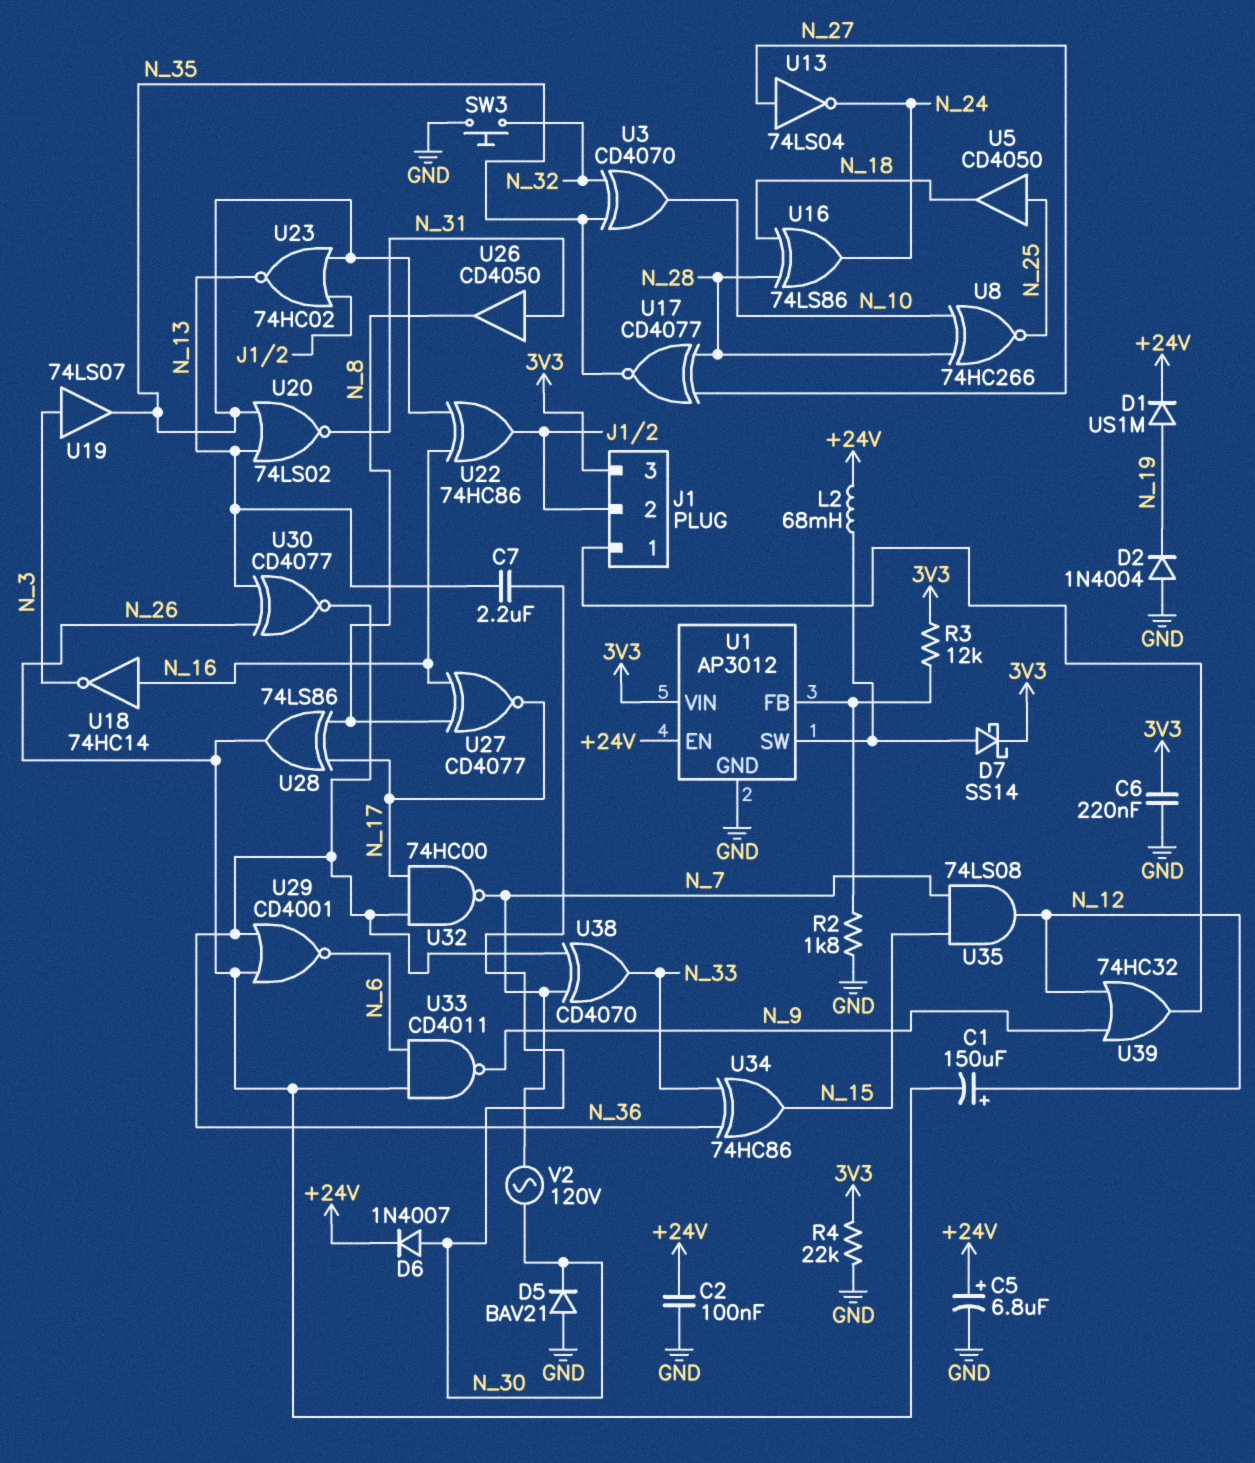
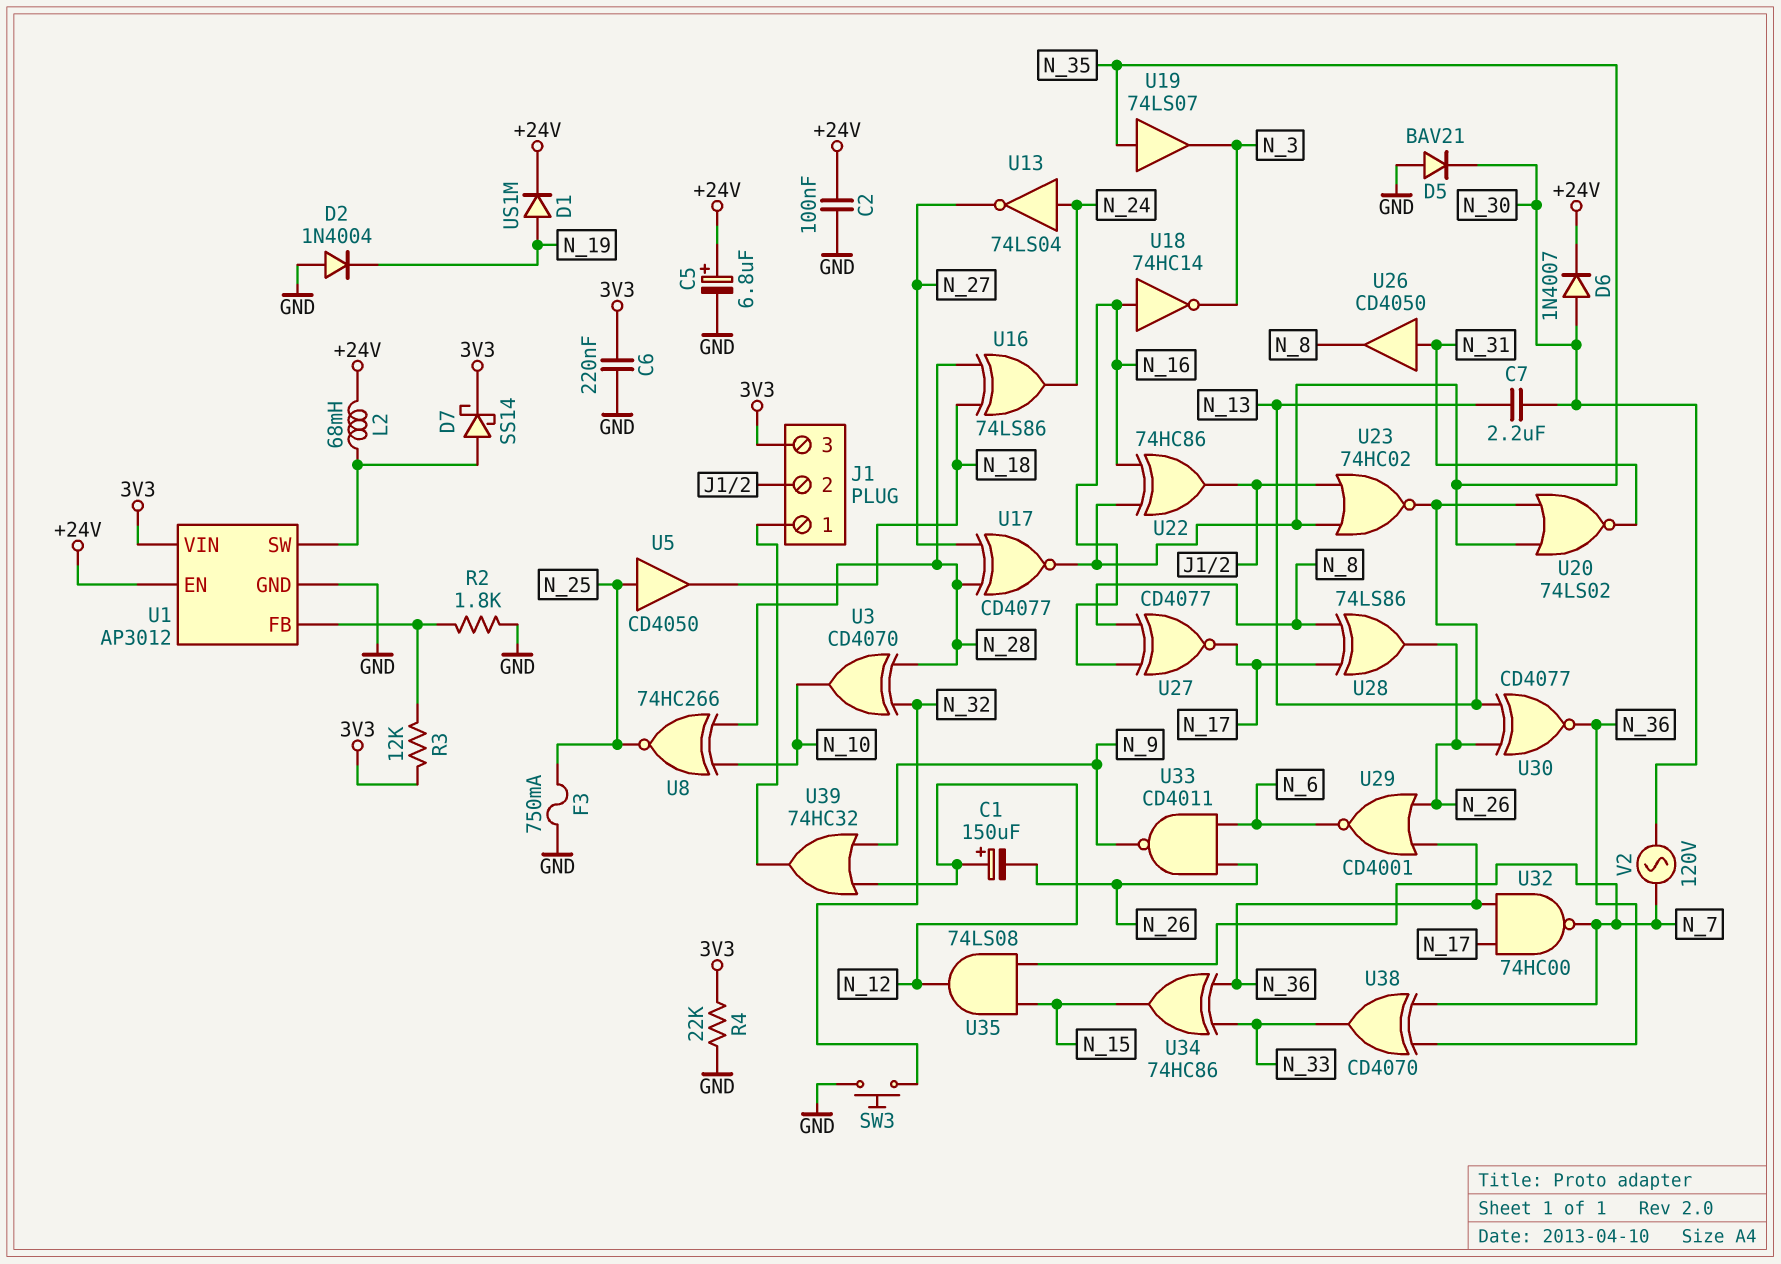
F3: none -> 750mA (GND, N_25)
U3: XOR CD4070 (in N_32, in N_35, out N_10) -> XOR CD4070 (in N_28, in N_32, out N_10)
U13: NOT 74LS04 (in N_27, out N_24) -> NOT 74LS04 (in N_24, out N_27)
U19: buffer 74LS07 (in N_3, out N_35) -> buffer 74LS07 (in N_35, out N_3)

